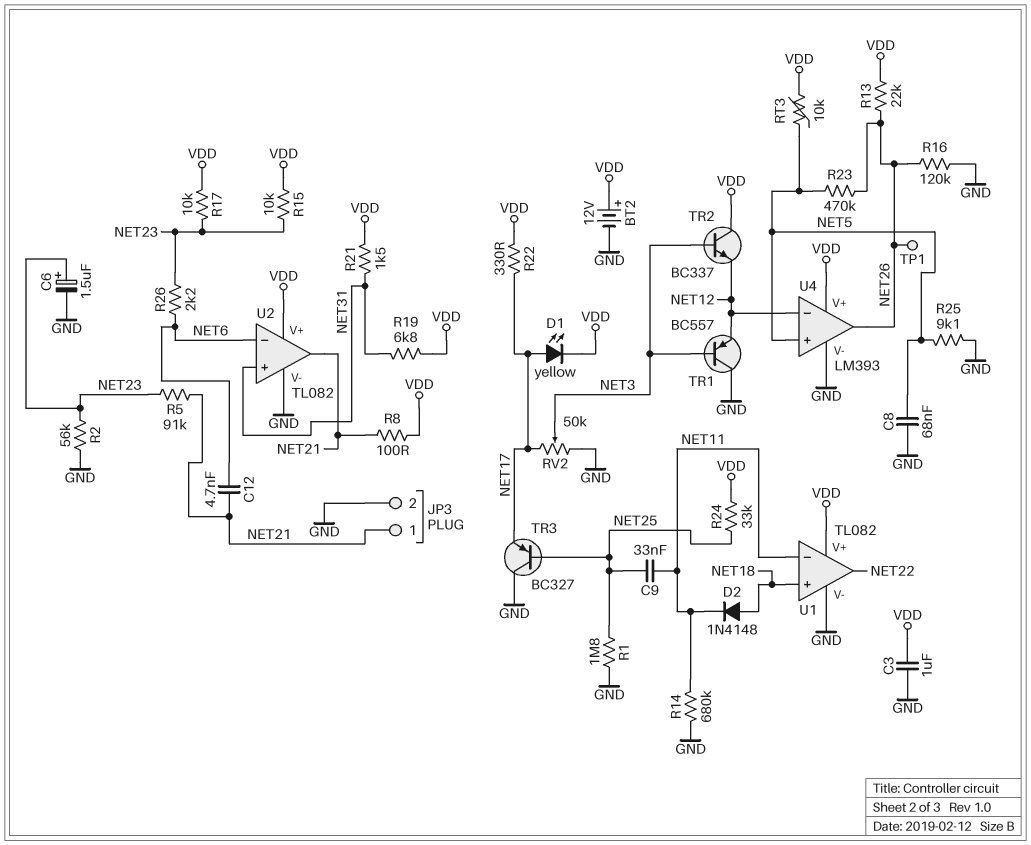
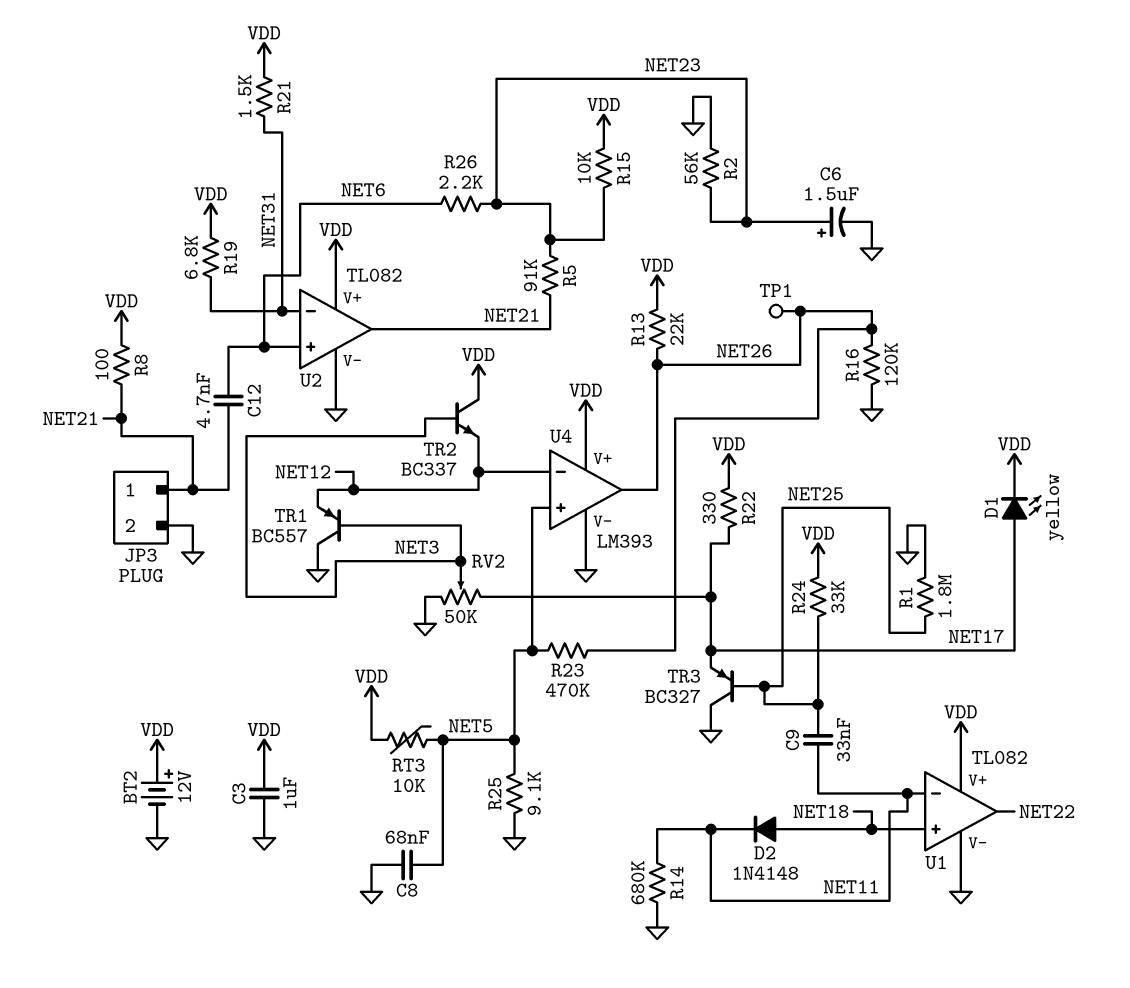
R17: 10k (NET23, VDD) -> none
U2 pin in+: NET31 -> NET6
U2 pin in-: NET6 -> NET31

